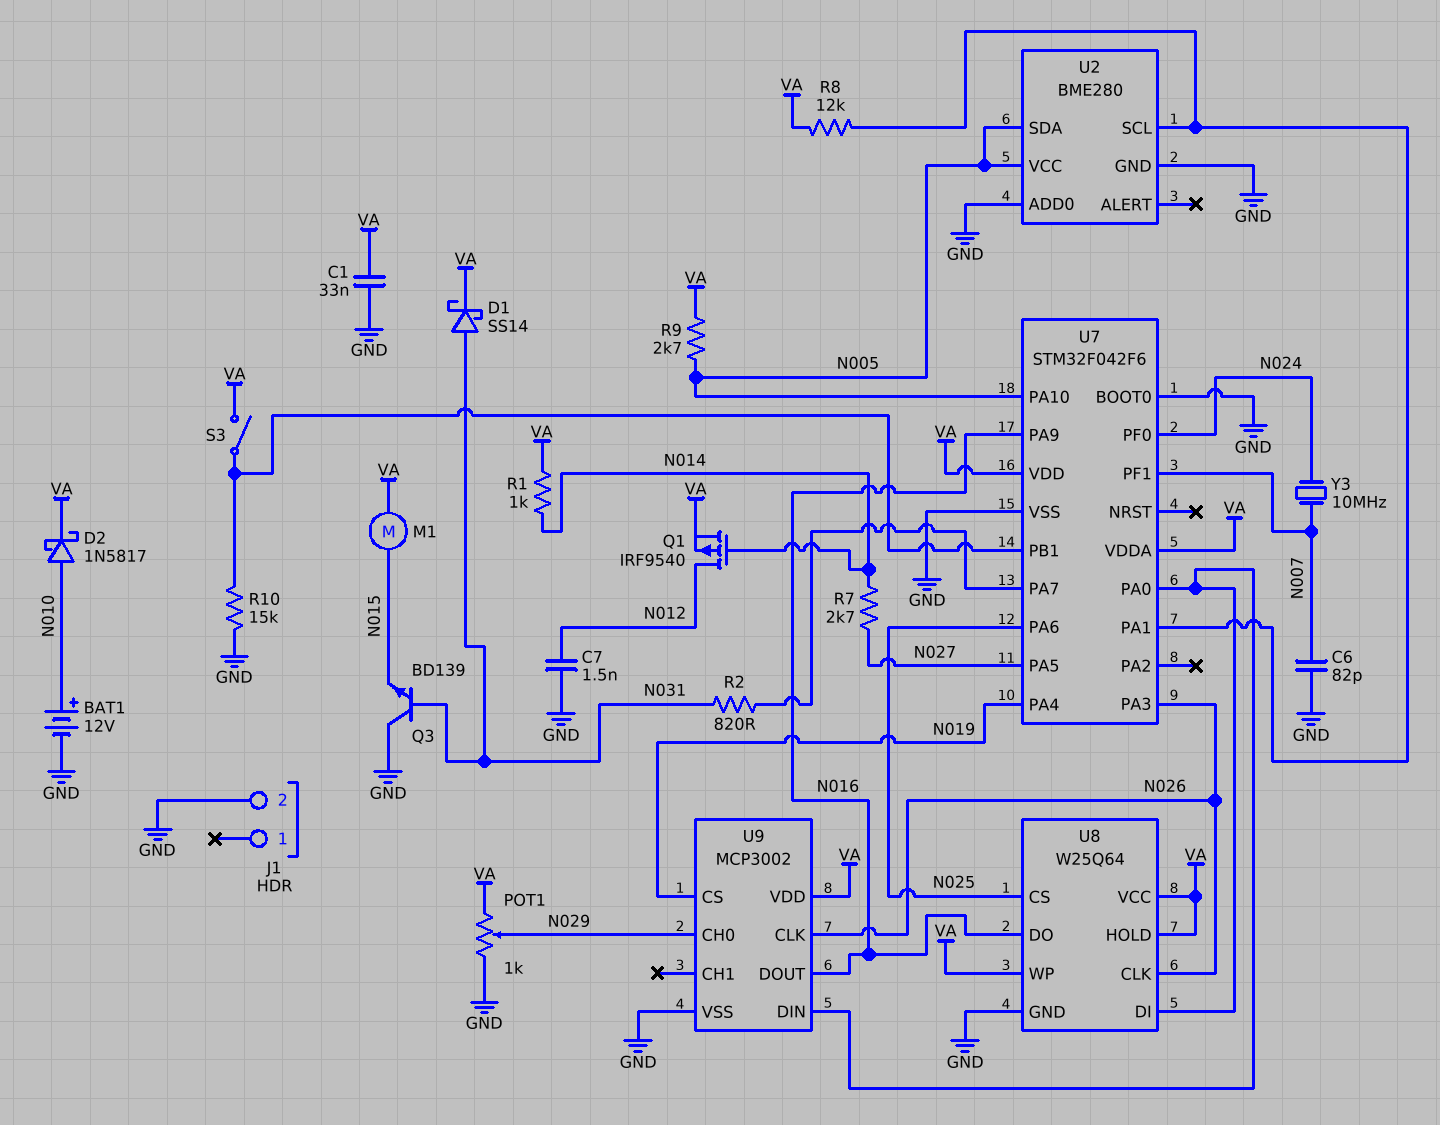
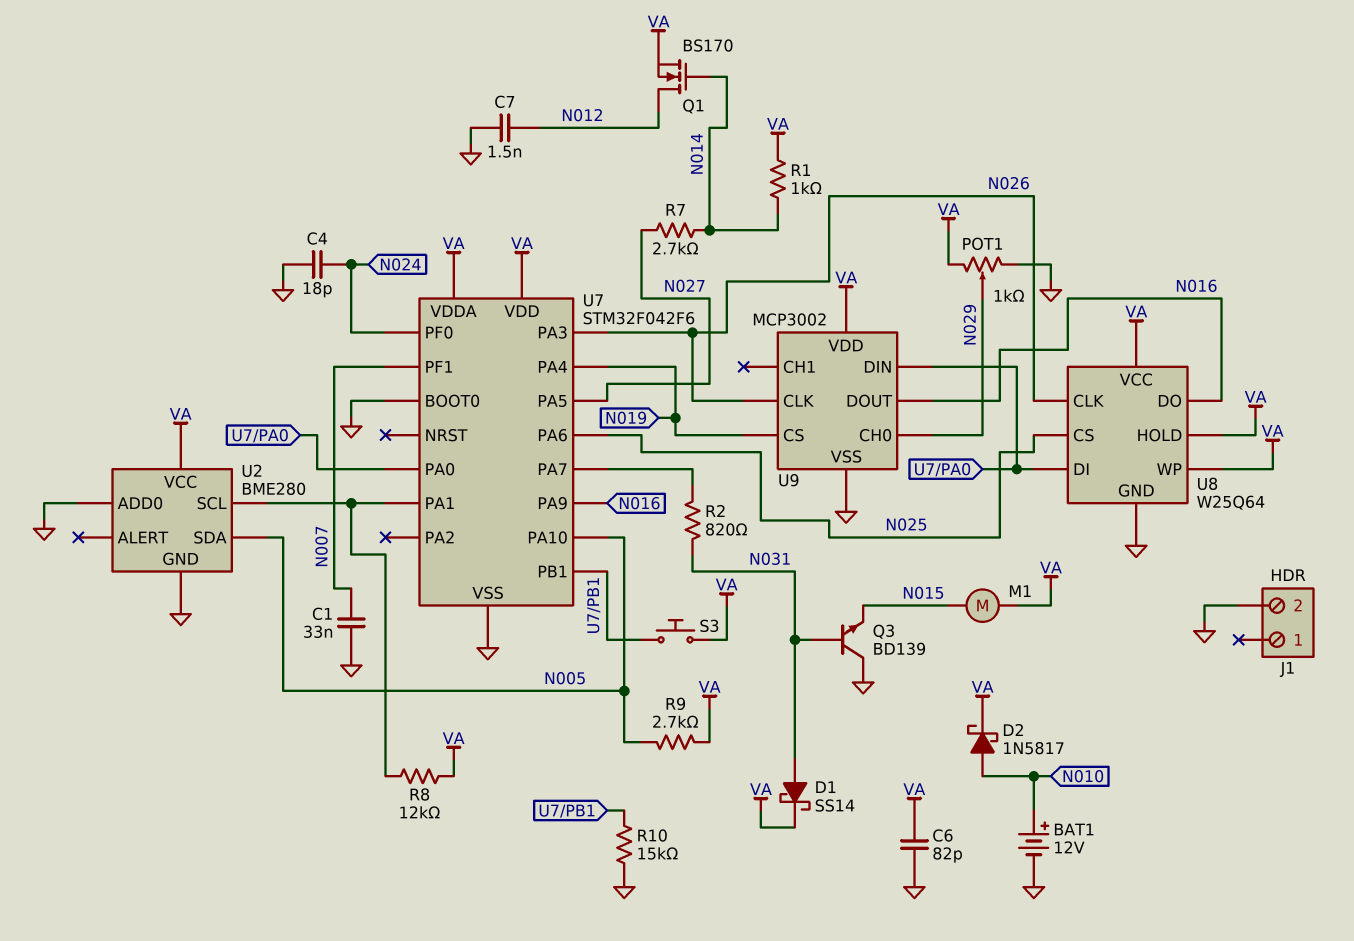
C1: 33nF (GND, VA) -> 33nF (GND, N007)
C4: none -> 18pF (GND, N024)
C6: 82pF (GND, N007) -> 82pF (GND, VA)
Q1: PMOS IRF9540 (G N014, D N012, S VA) -> NMOS BS170 (G N014, D N012, S VA)
S3: switch (U7/PB1, VA) -> button (U7/PB1, VA)
U2 pin VCC: N005 -> VA
Y3: 10MHz (N007, N024) -> none

